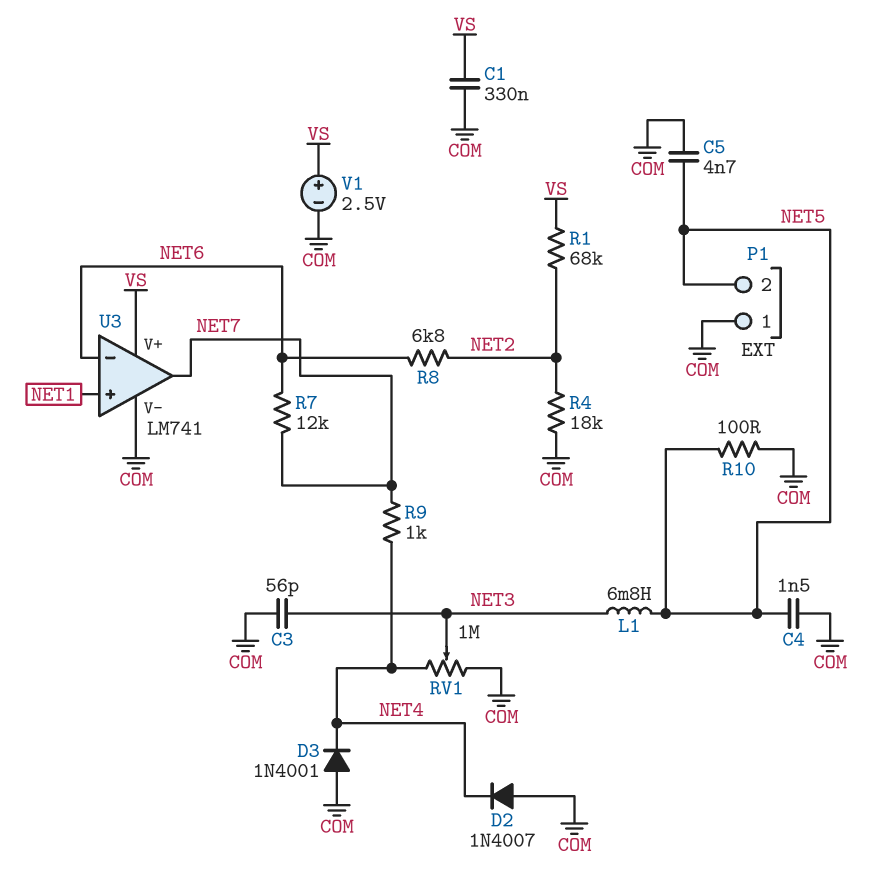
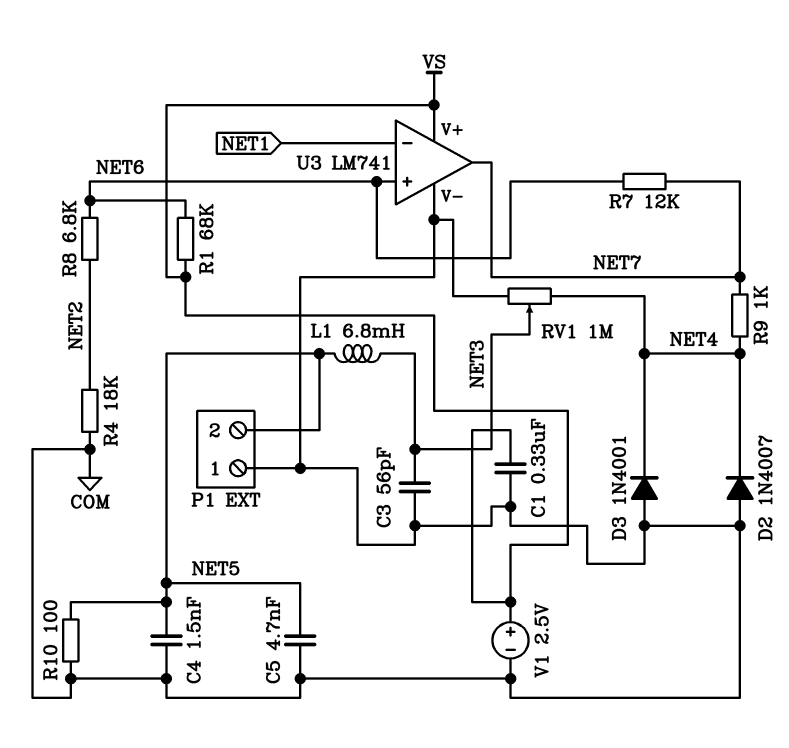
R1: 68k (NET2, VS) -> 68k (NET6, VS)
U3 pin in+: NET1 -> NET6
U3 pin in-: NET6 -> NET1

